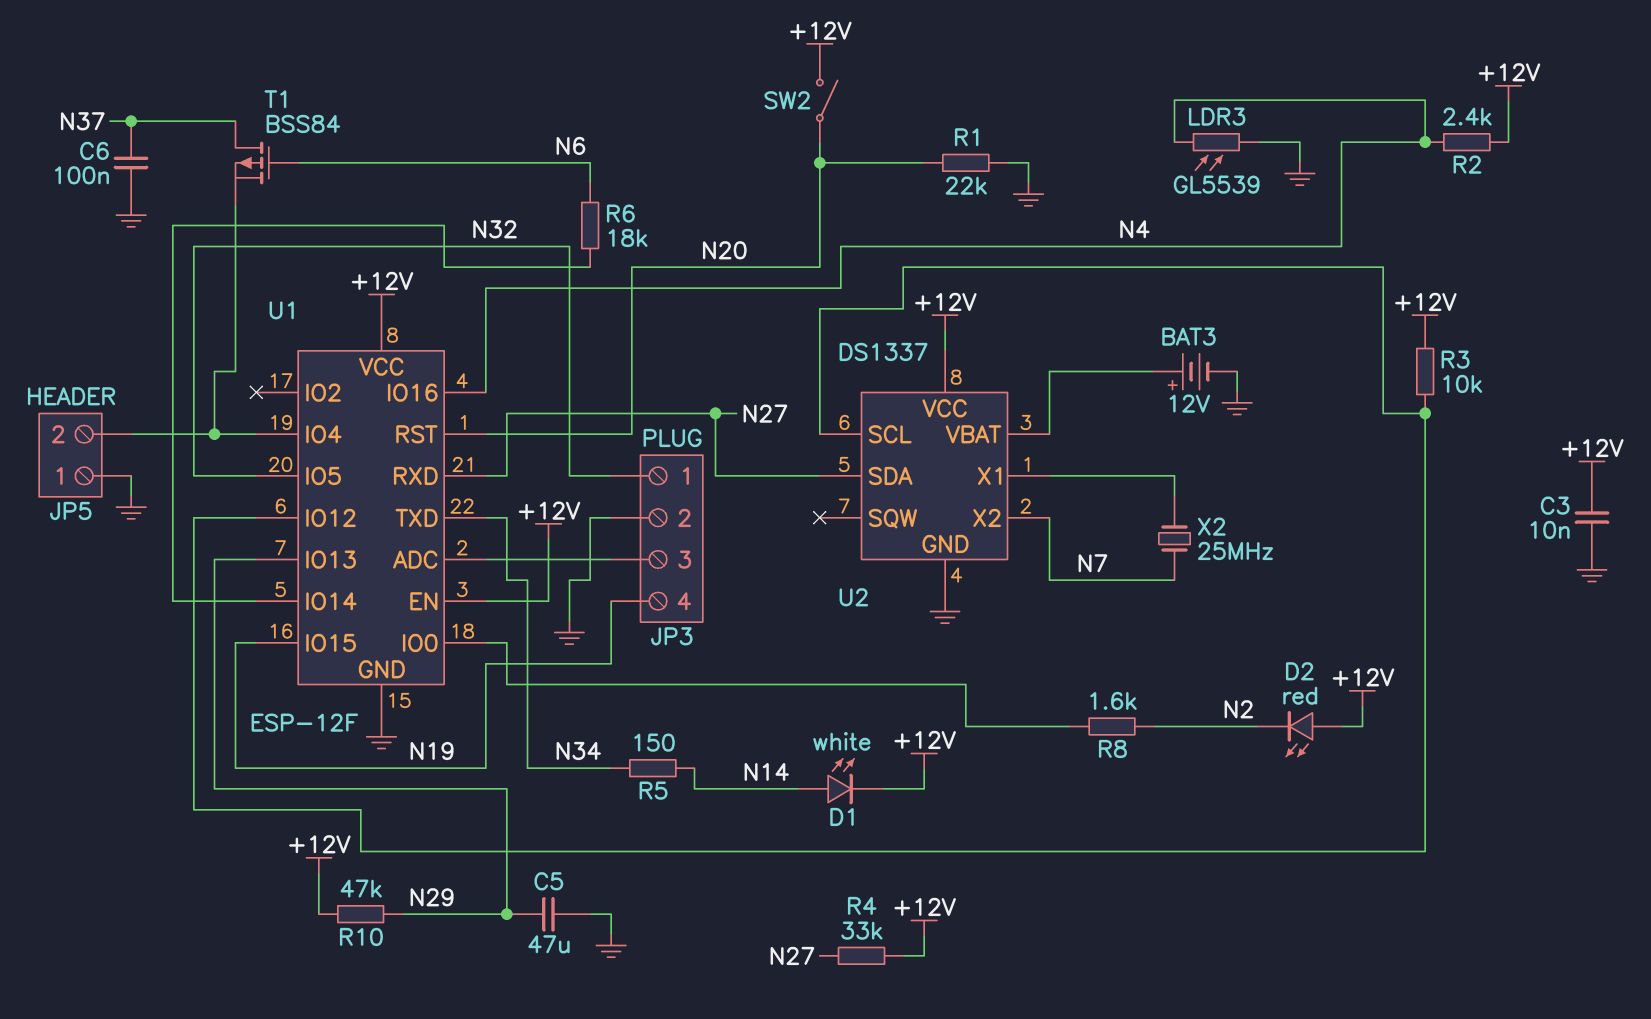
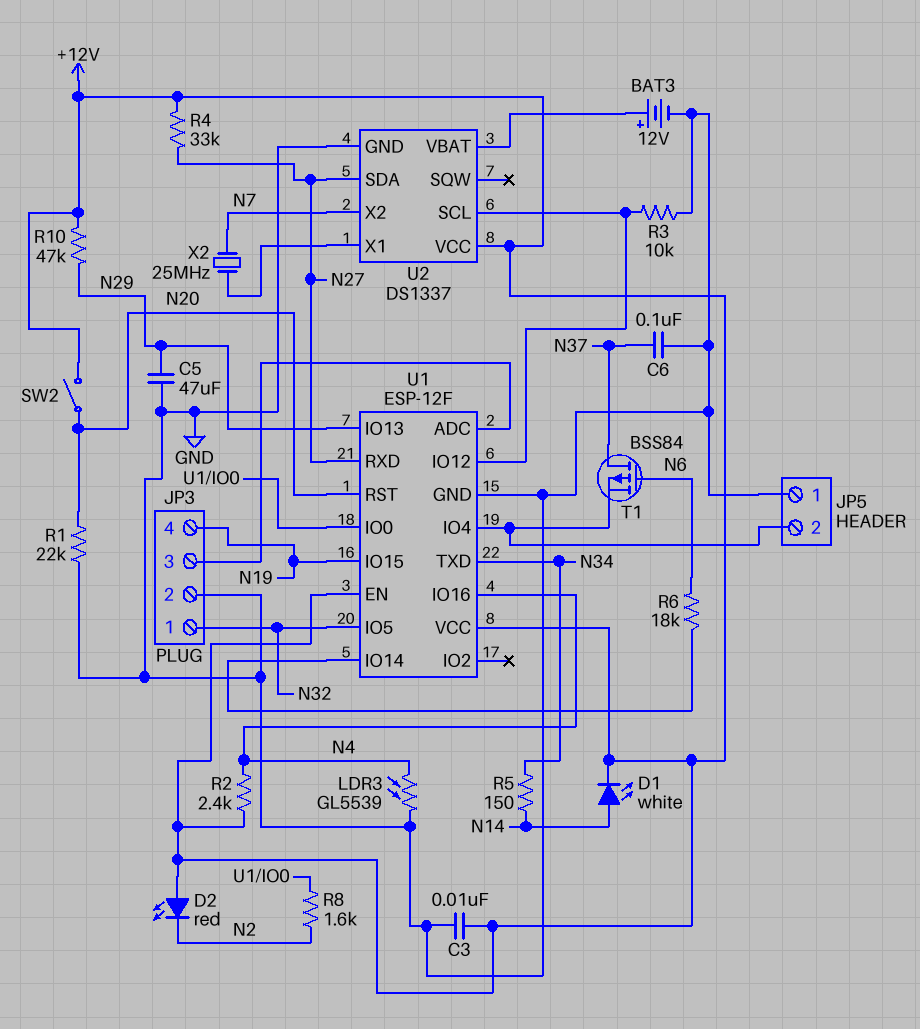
R3: 10k (+12V, U1/IO12) -> 10k (GND, U1/IO12)

